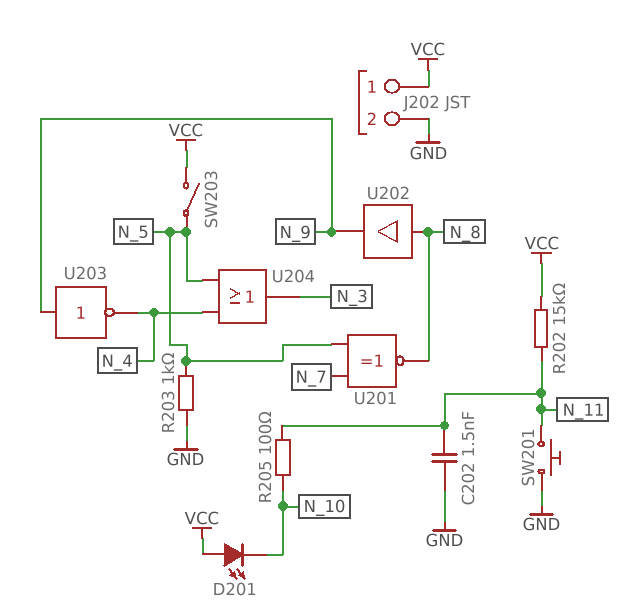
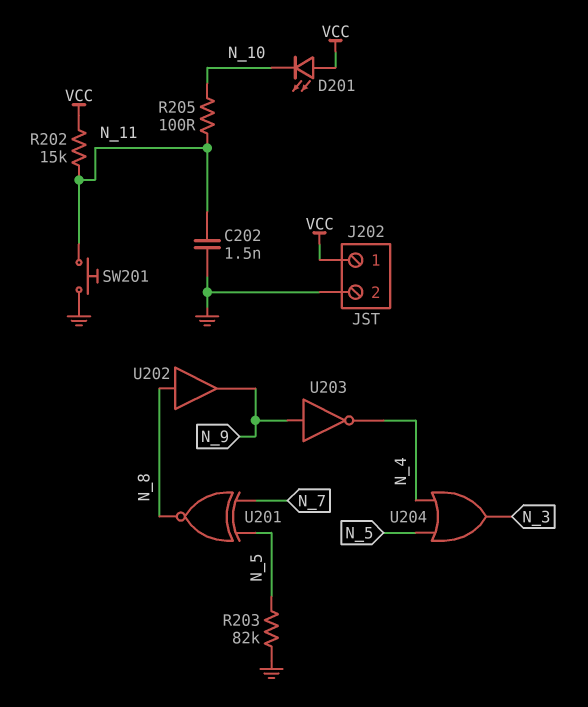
R203: 1k (GND, N_5) -> 82k (GND, N_5)
SW203: switch (N_5, VCC) -> none

